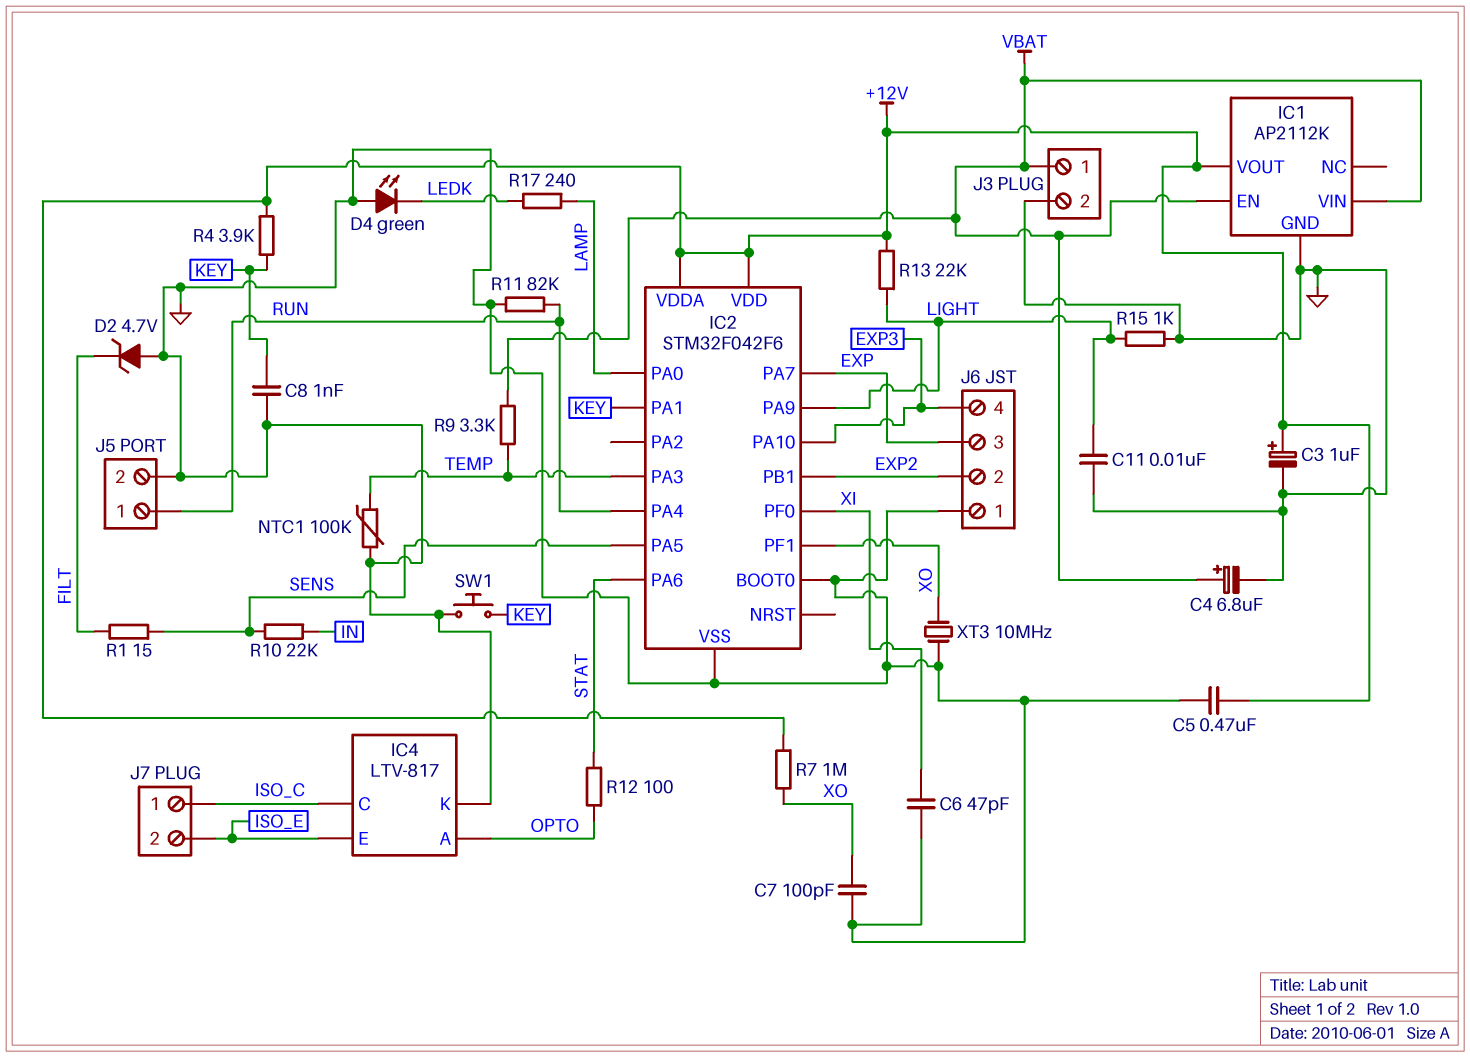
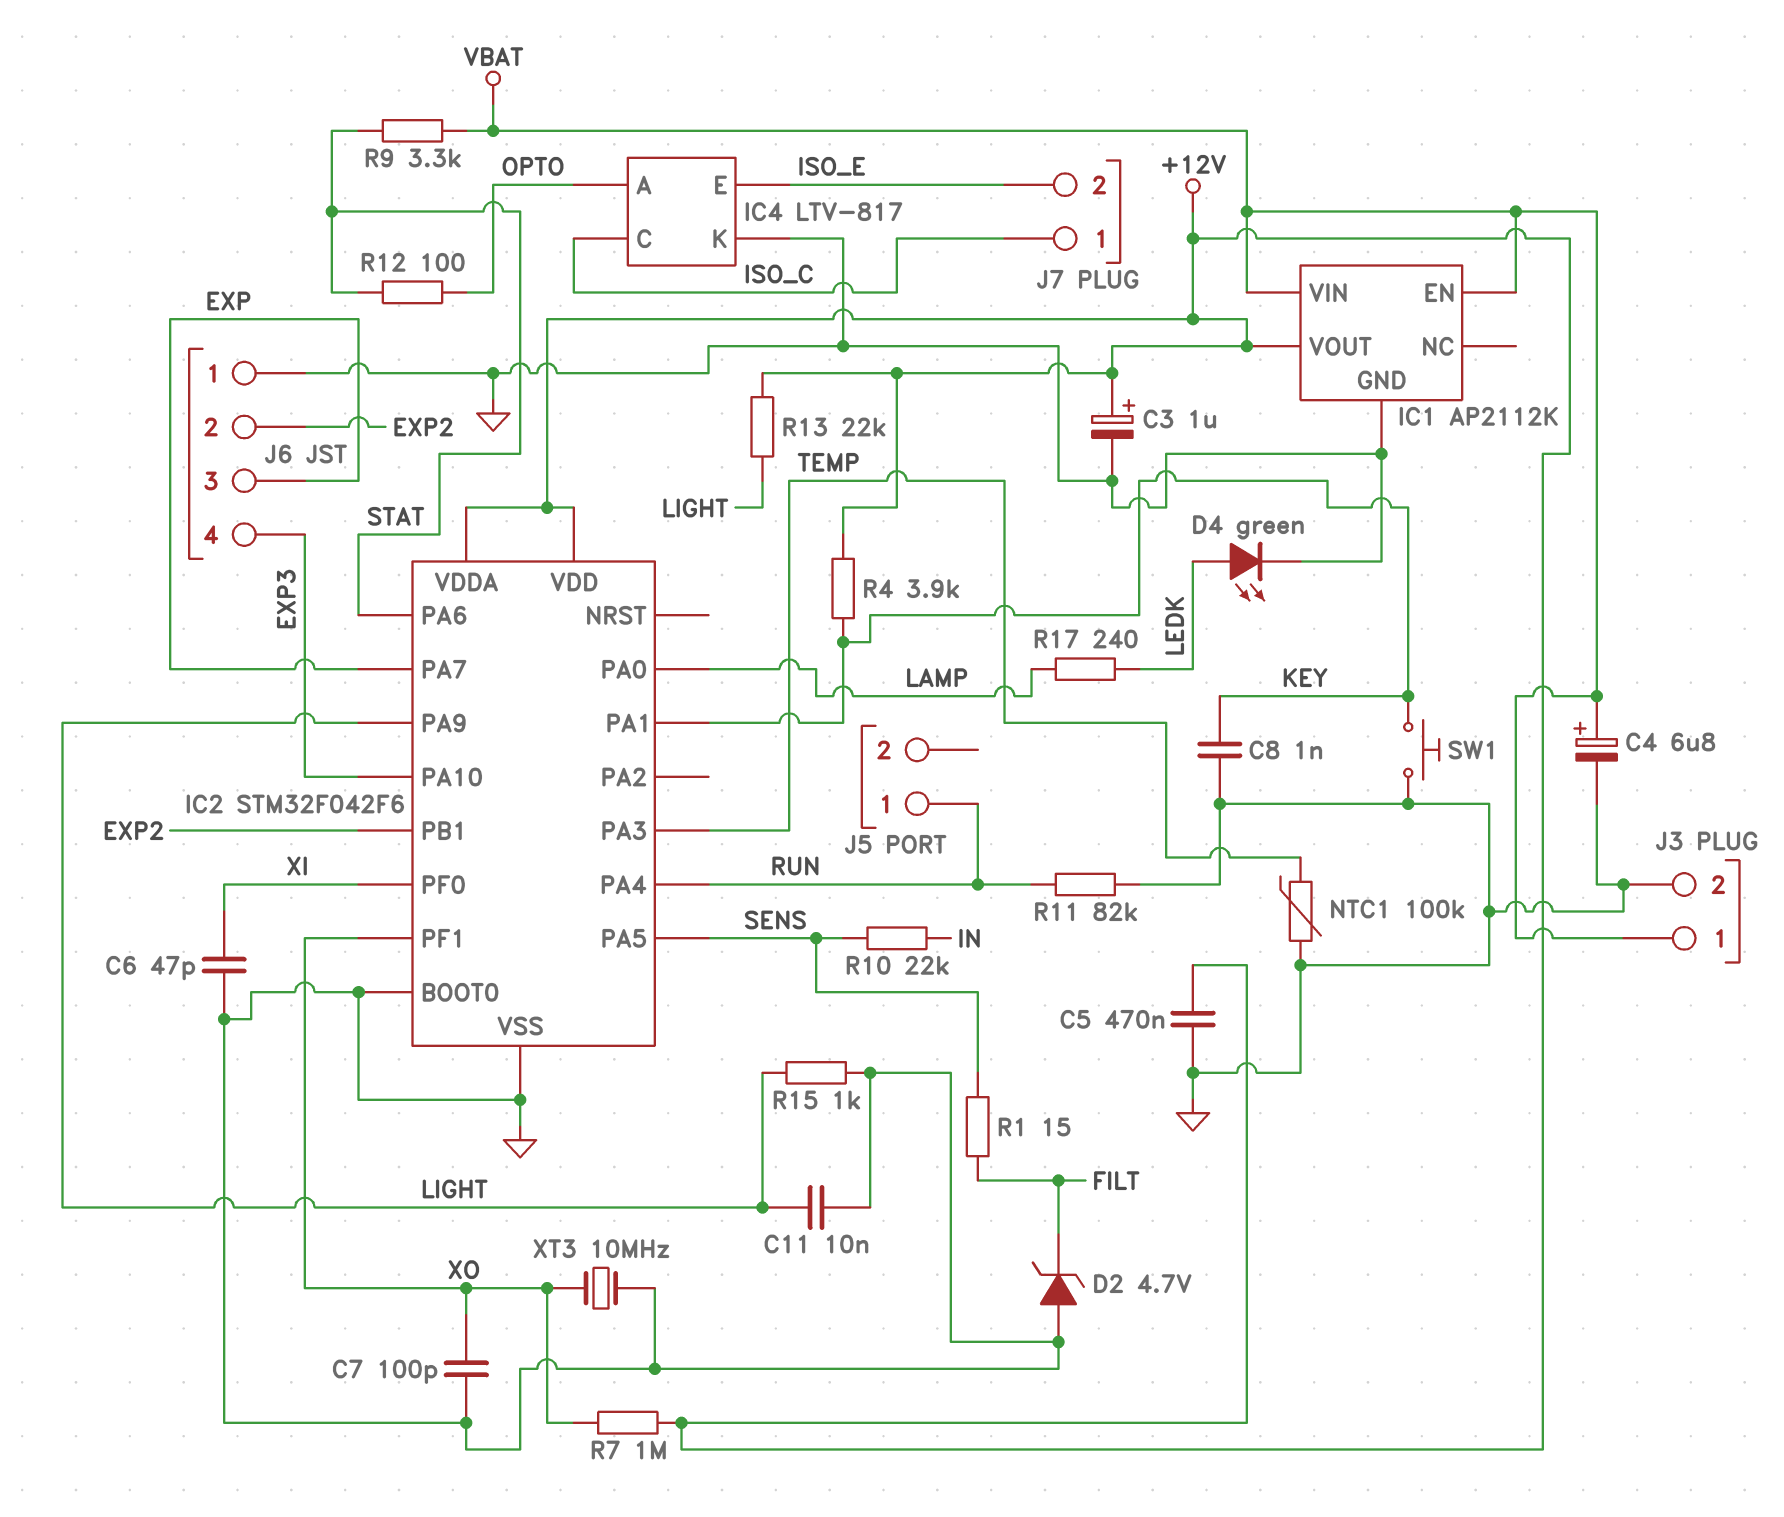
D4: LED green (A GND, K LEDK) -> LED green (A LEDK, K GND)
J5 pin 2: GND -> none
R9: 3.3k (TEMP, VBAT) -> 3.3k (STAT, VBAT)

